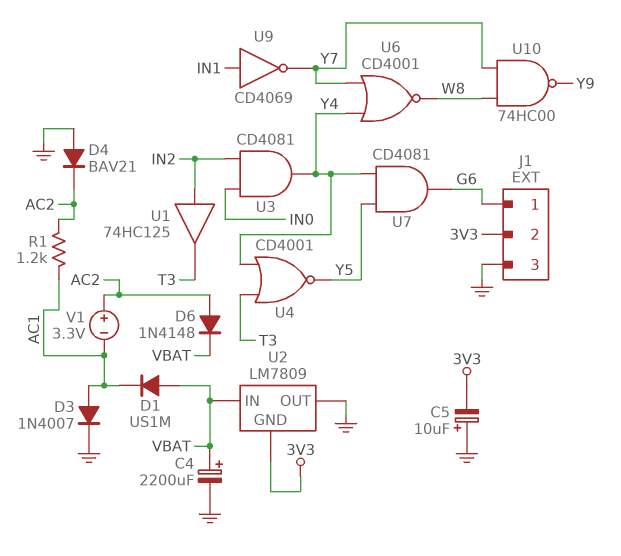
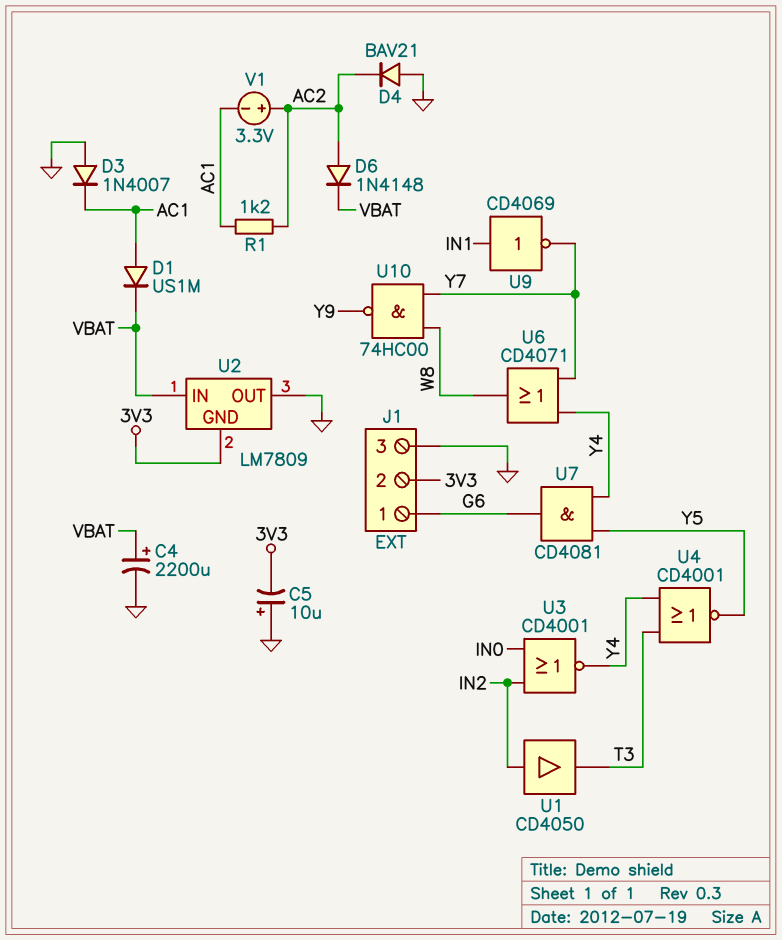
D1: diode US1M (A VBAT, K AC1) -> diode US1M (A AC1, K VBAT)
D3: diode 1N4007 (A AC1, K GND) -> diode 1N4007 (A GND, K AC1)
U1: buffer 74HC125 (in IN2, out T3) -> buffer CD4050 (in IN2, out T3)
U3: AND CD4081 (in IN0, in IN2, out Y4) -> NOR CD4001 (in IN0, in IN2, out Y4)
U6: NOR CD4001 (in Y4, in Y7, out W8) -> OR CD4071 (in Y4, in Y7, out W8)

